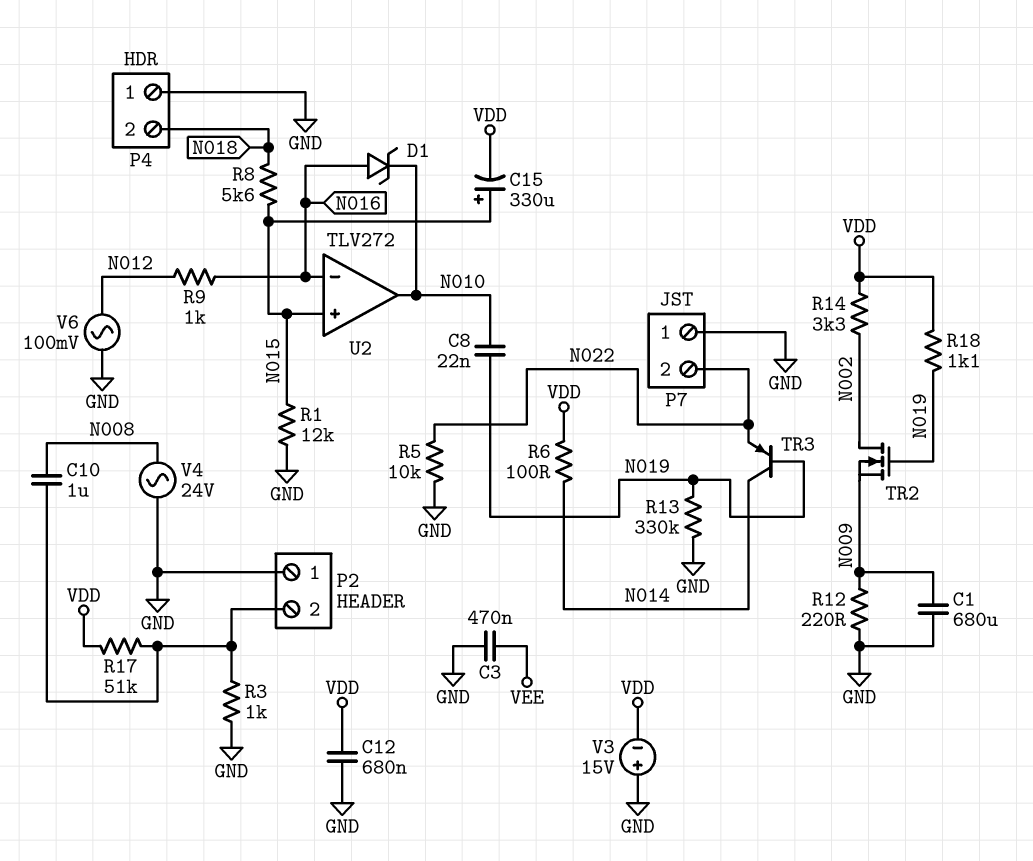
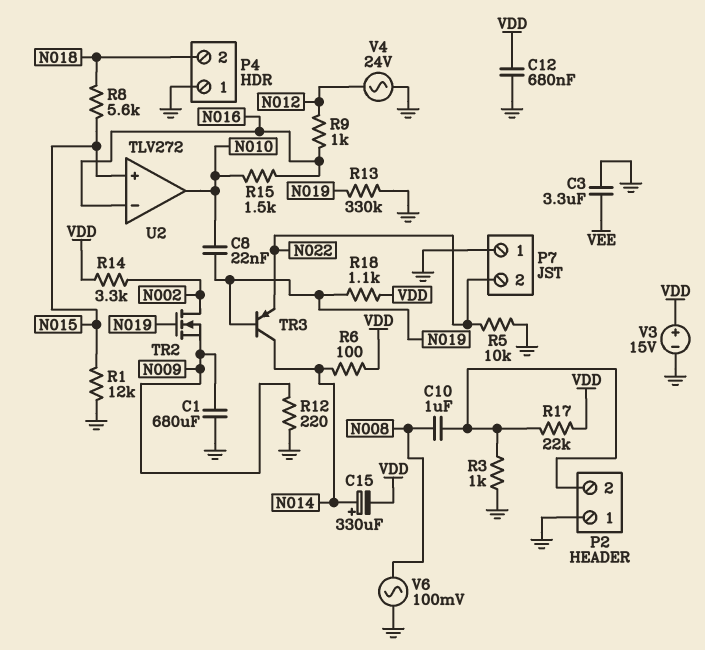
C3: 470nF (GND, VEE) -> 3.3uF (GND, VEE)
C15: 330uF (plus N015, minus VDD) -> 330uF (plus N014, minus VDD)
D1: zener (A N016, K N010) -> none
R15: none -> 1.5k (N010, N016)
R17: 51k (P2/2, VDD) -> 22k (P2/2, VDD)
V3: 15V (plus GND, minus VDD) -> 15V (plus VDD, minus GND)
V4: AC 24V (GND, N008) -> AC 24V (GND, N012)
V6: AC 100mV (GND, N012) -> AC 100mV (GND, N008)

